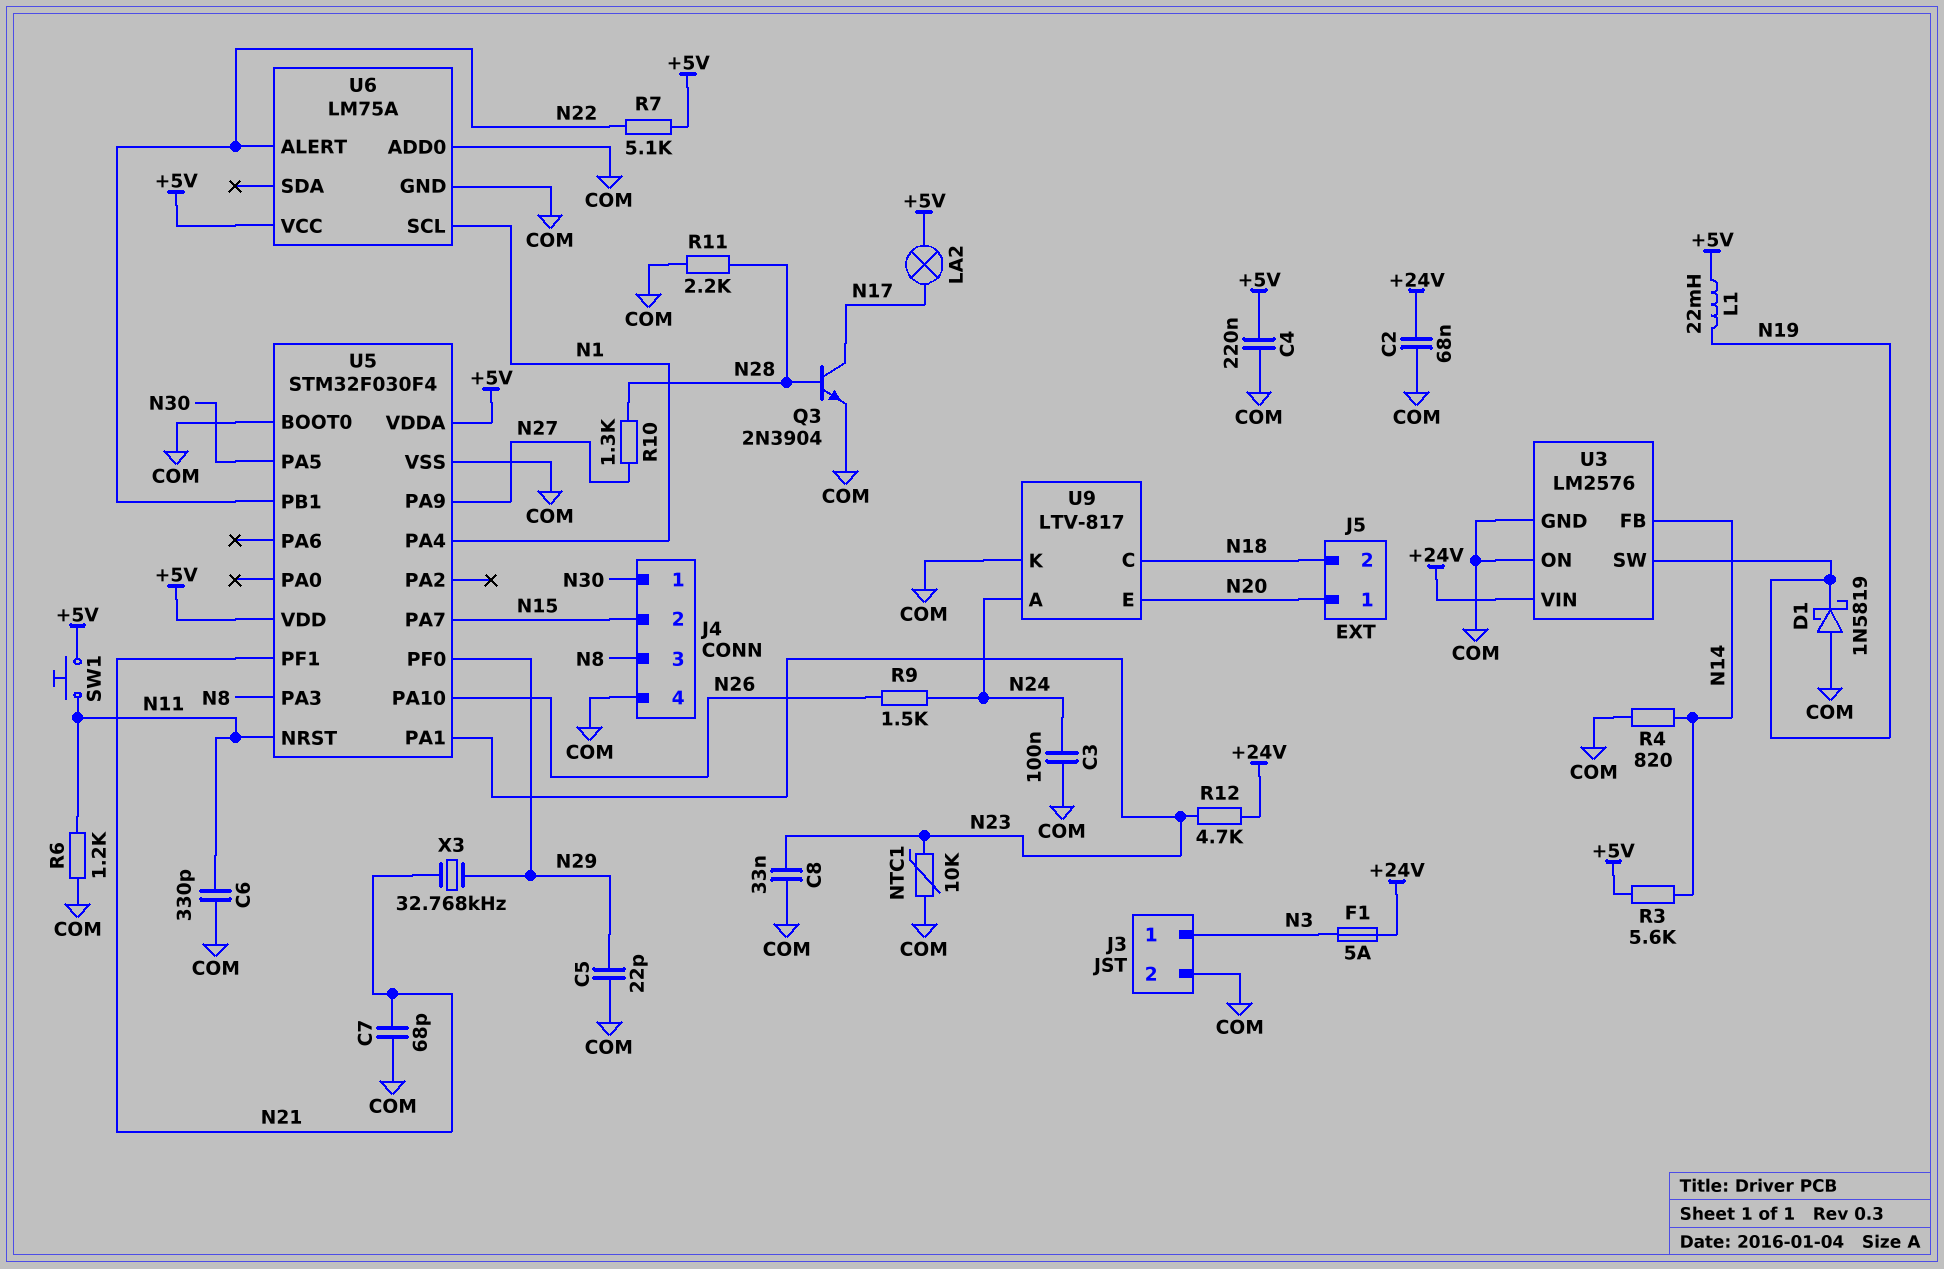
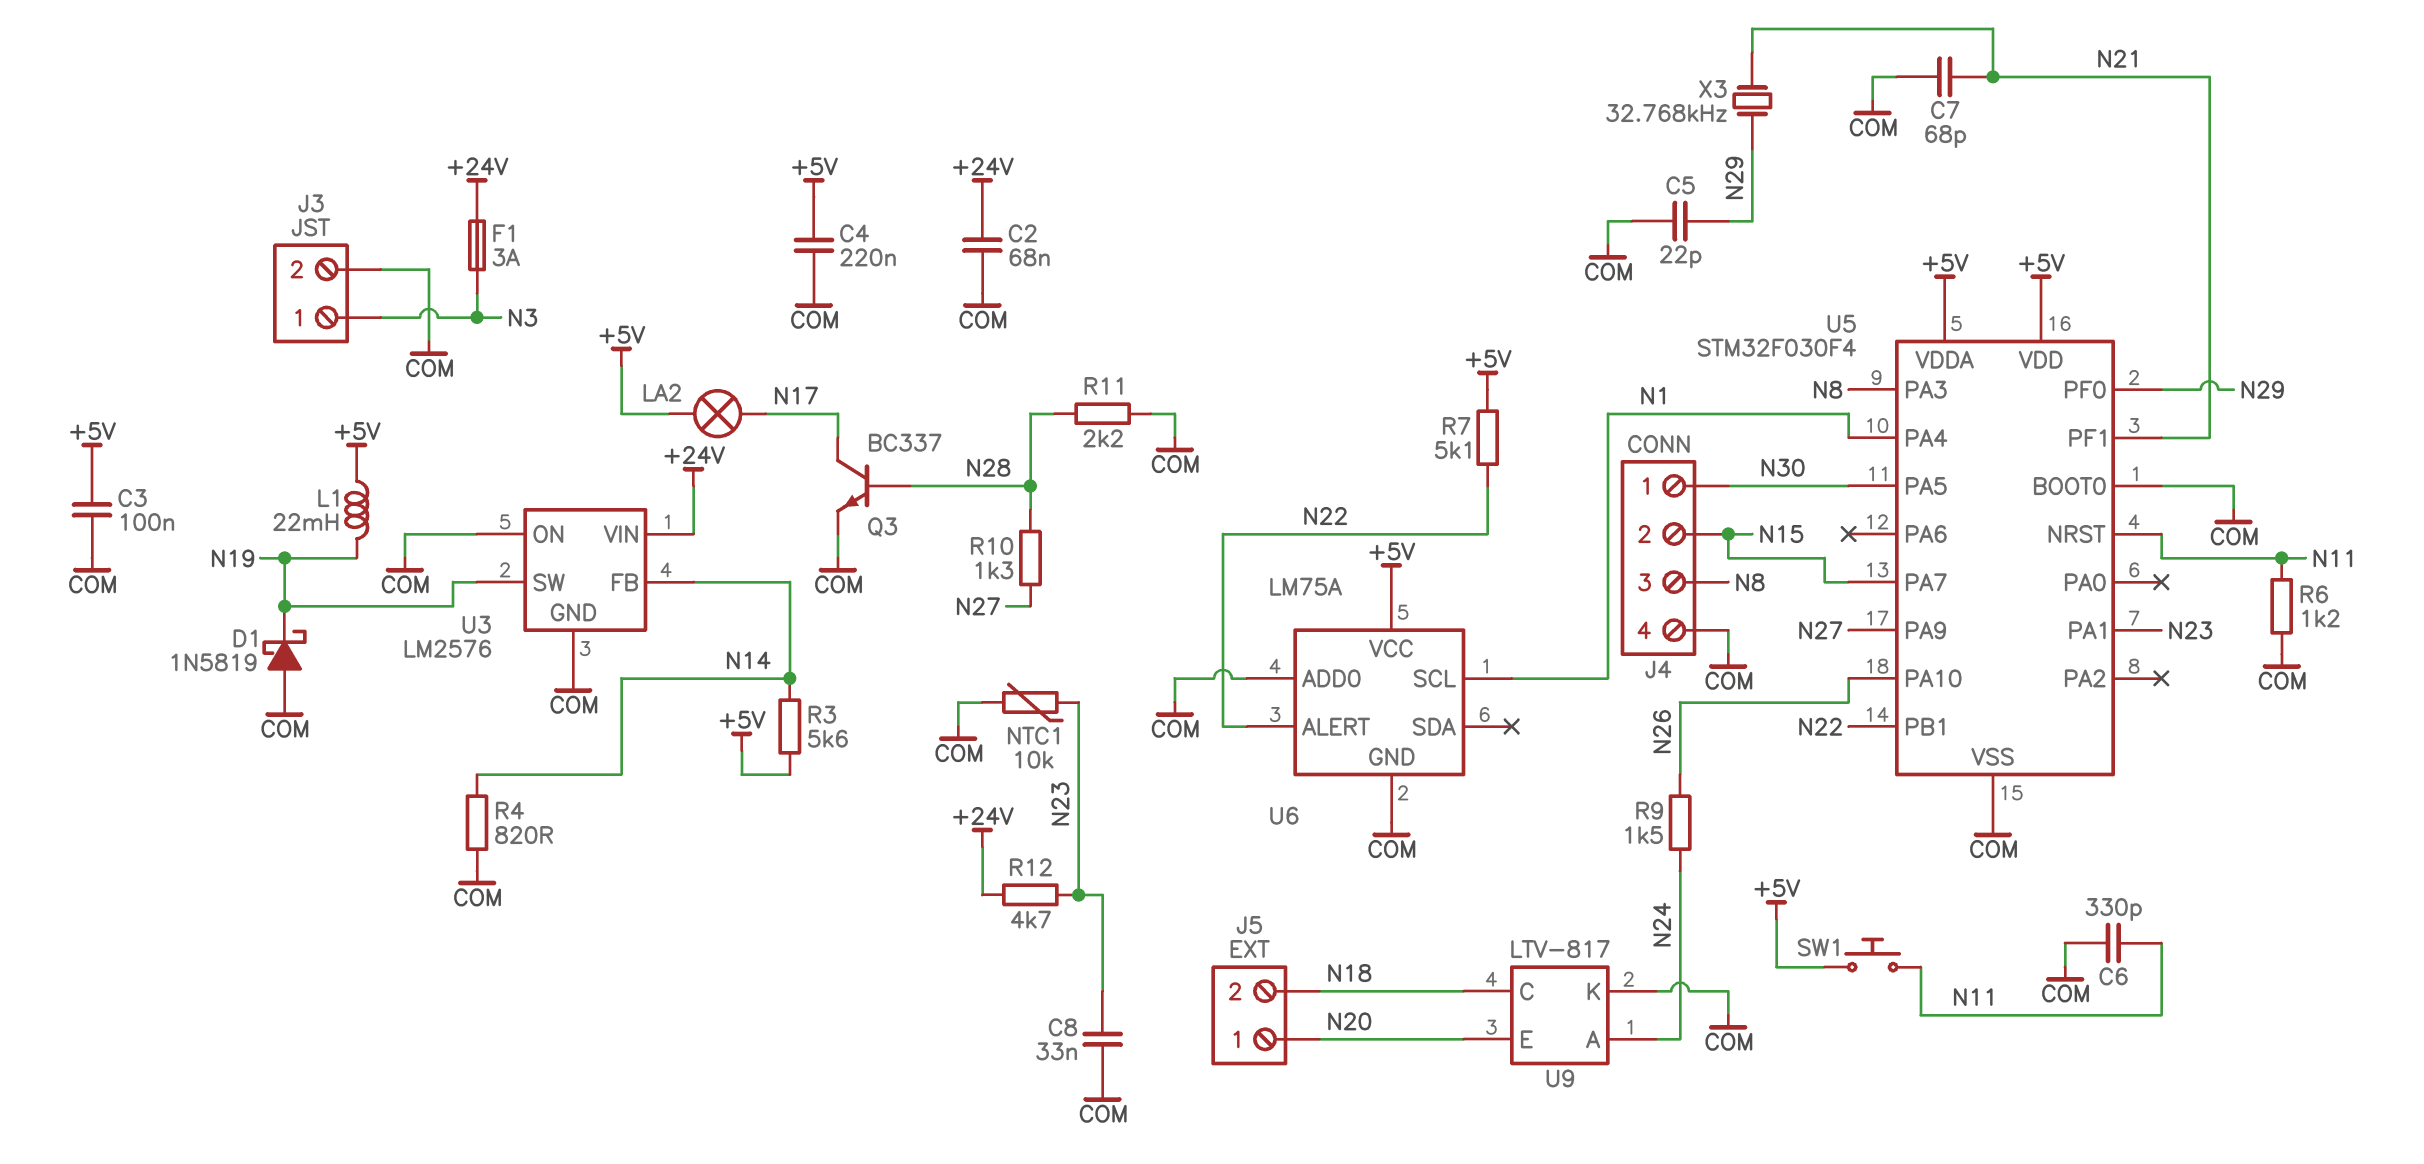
C3: 100nF (COM, N24) -> 100nF (+5V, COM)
F1: 5A (+24V, N3) -> 3A (+24V, N3)
Q3: NPN 2N3904 (B N28, C N17, E COM) -> NPN BC337 (B N28, C N17, E COM)

